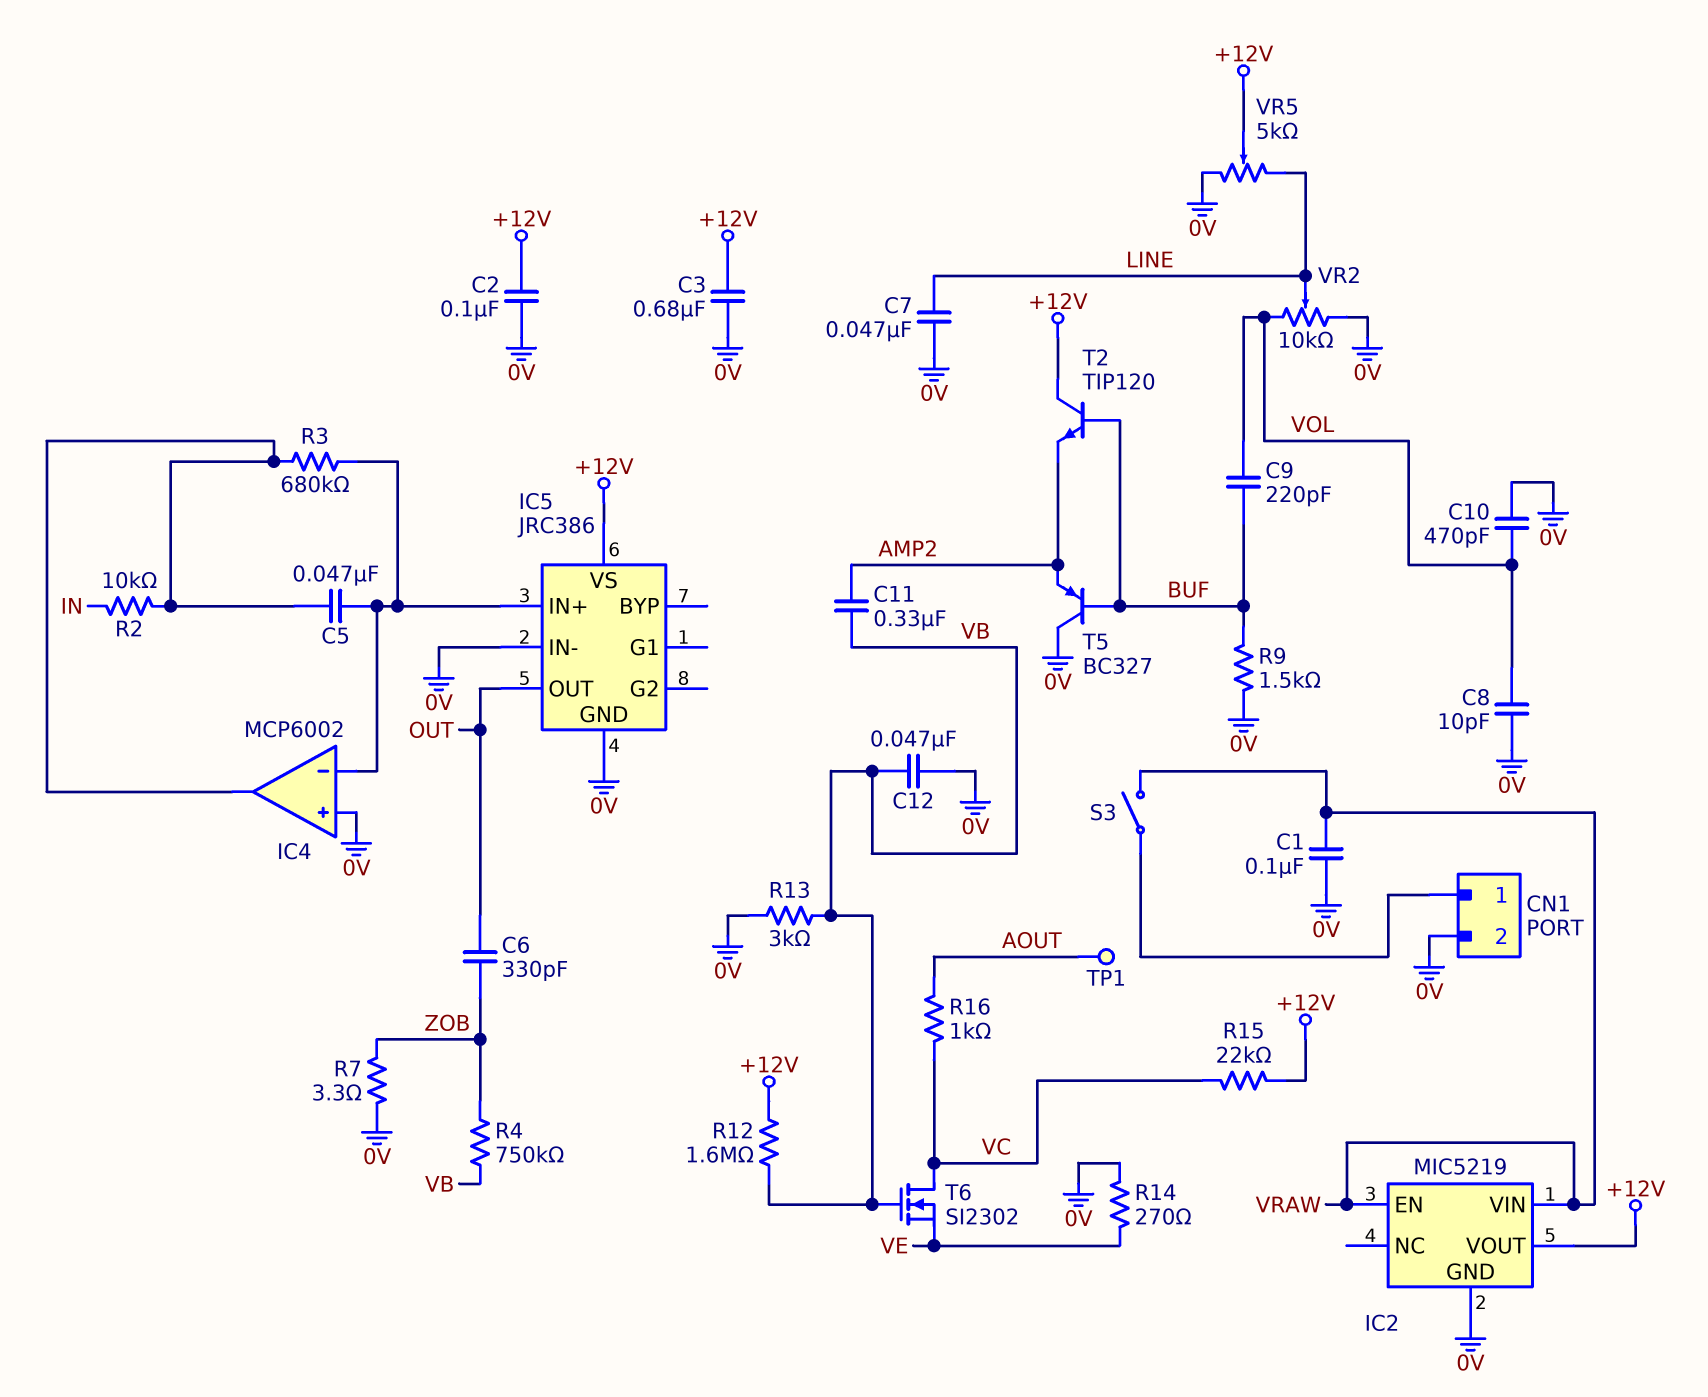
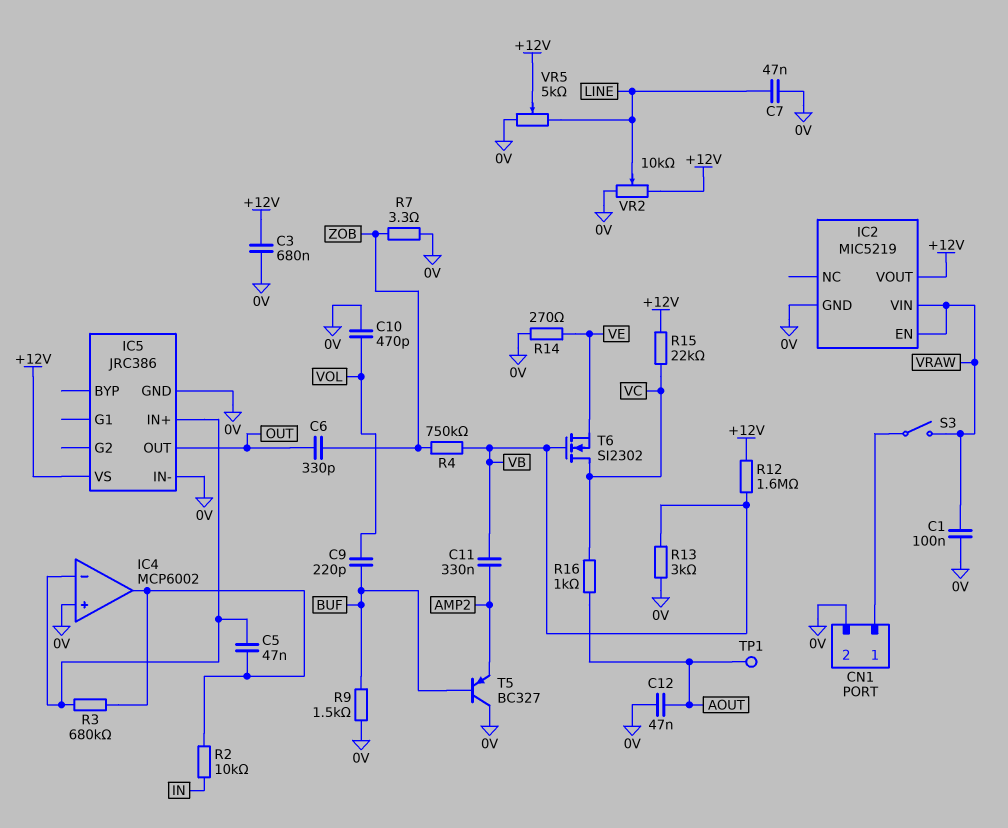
C2: 100nF (+12V, 0V) -> none
C8: 10pF (0V, VOL) -> none
C12: 47nF (0V, VB) -> 47nF (0V, AOUT)
T2: NPN TIP120 (B BUF, C +12V, E AMP2) -> none
VR2: 10k (0V, VOL, wiper LINE) -> 10k (+12V, 0V, wiper LINE)

